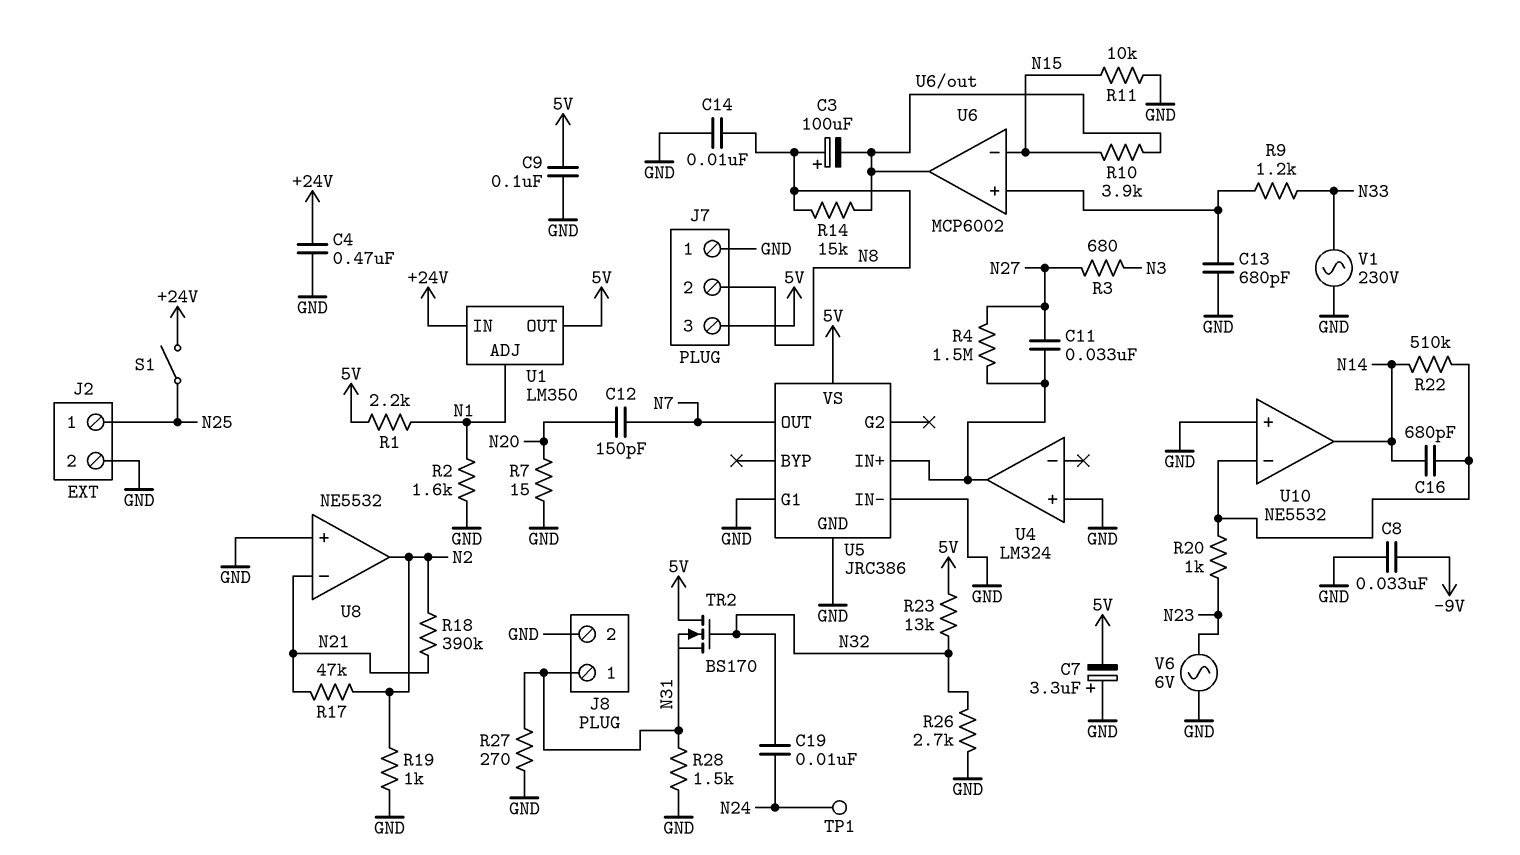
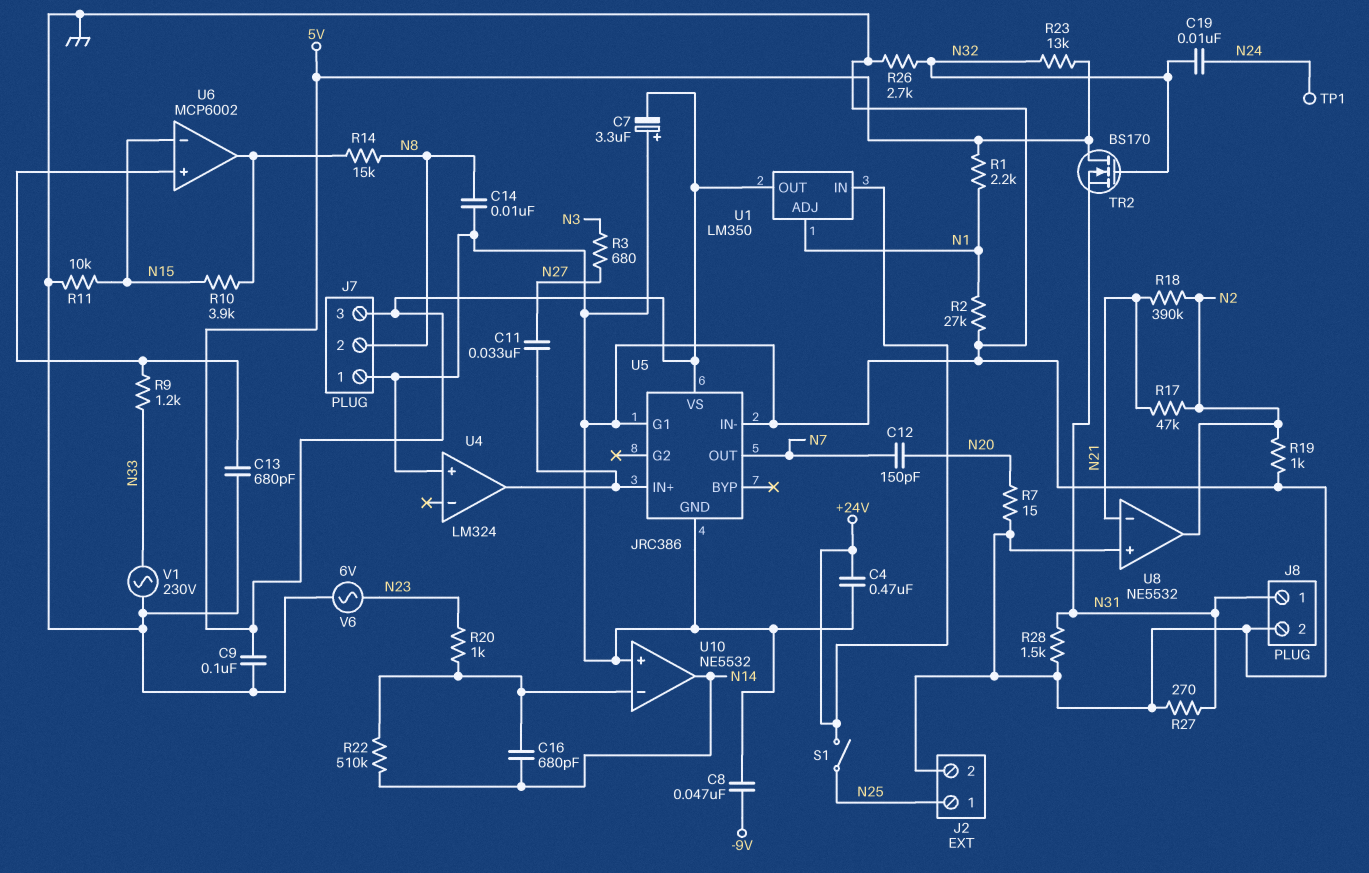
C3: 100uF (plus N8, minus U6/out) -> none
C8: 33nF (-9V, GND) -> 47nF (-9V, GND)
R2: 1.6k (GND, N1) -> 27k (GND, N1)
R4: 1.5M (N27, U4/out) -> none

